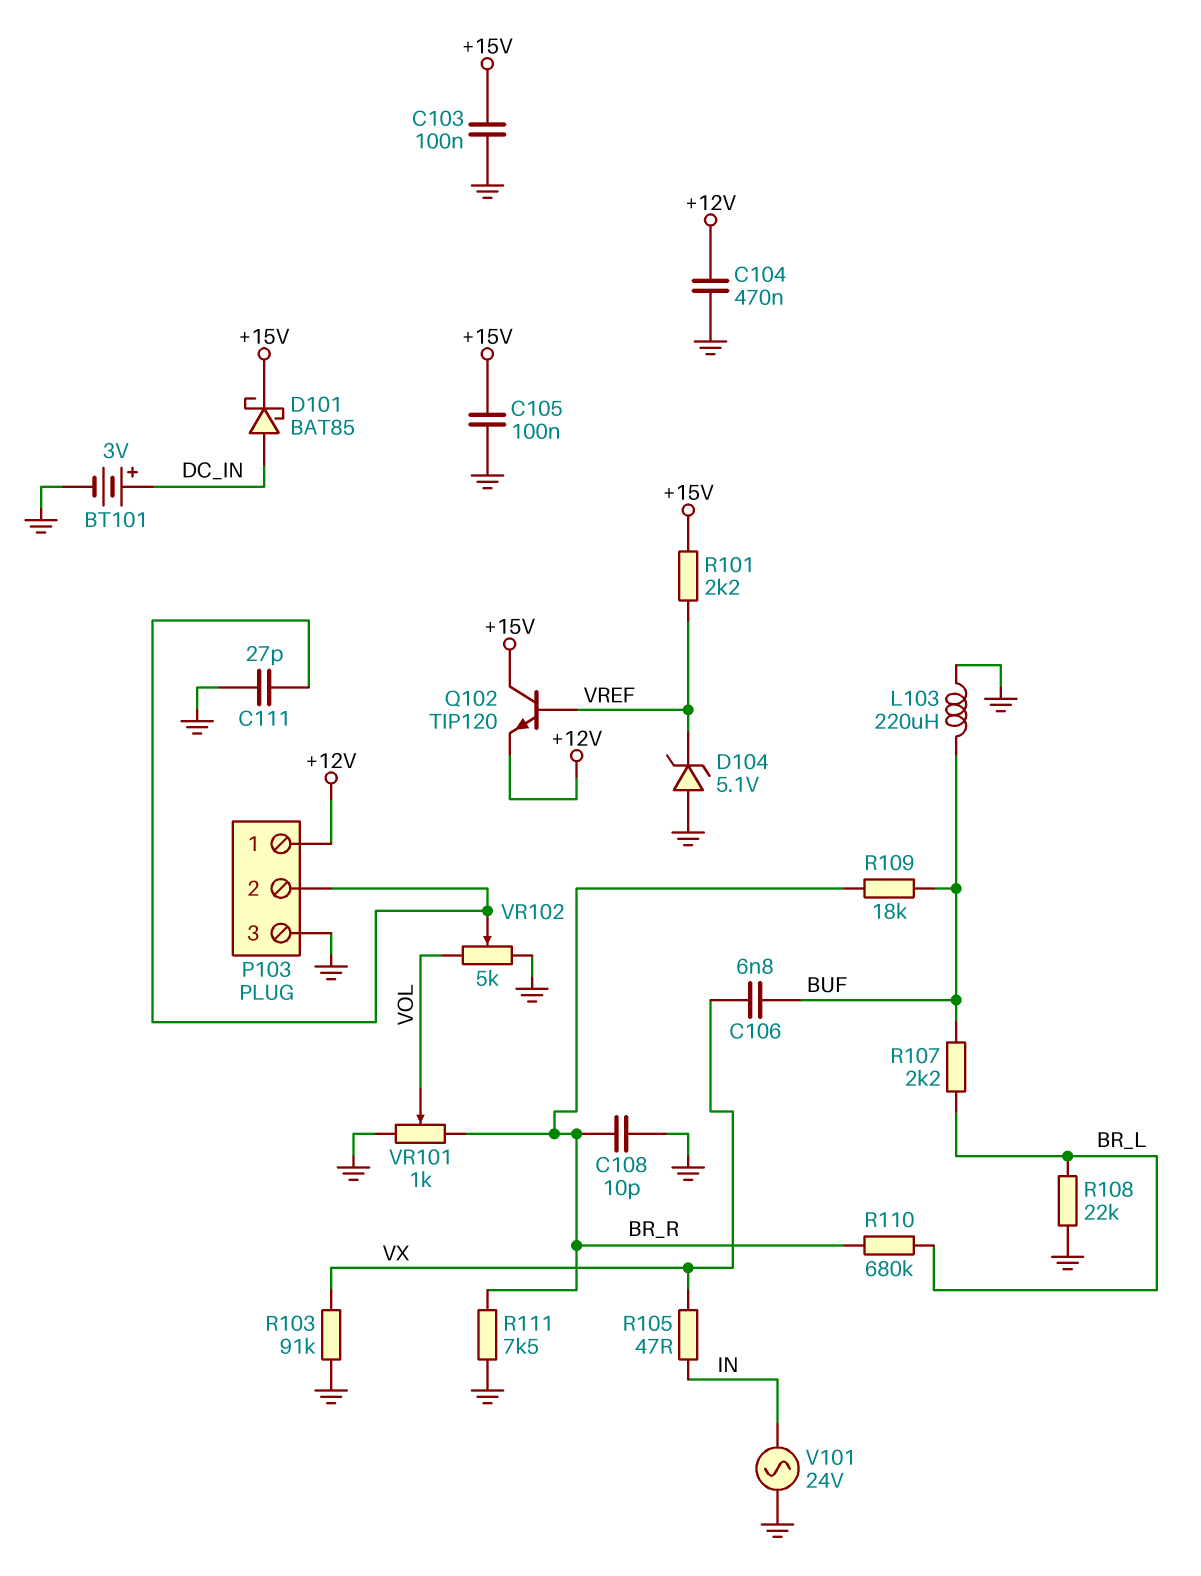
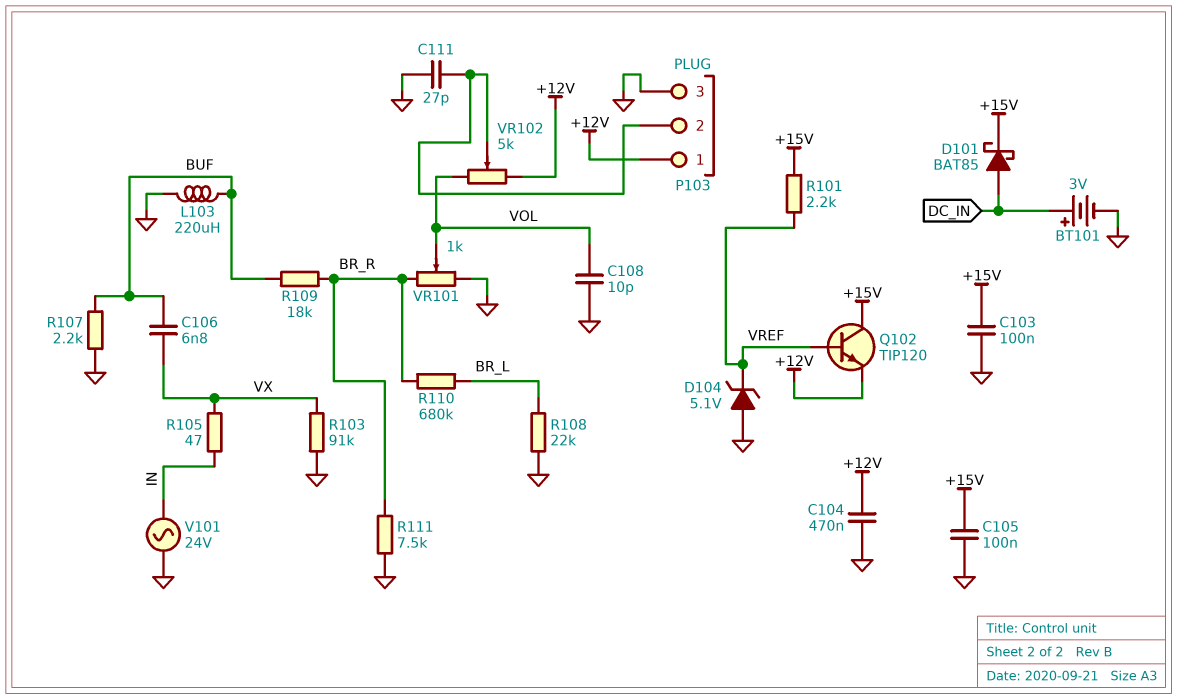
C108: 10pF (BR_R, GND) -> 10pF (GND, VOL)
R107: 2.2k (BR_L, BUF) -> 2.2k (BUF, GND)
VR102: 5k (GND, VOL, wiper P103/2) -> 5k (+12V, VOL, wiper P103/2)

